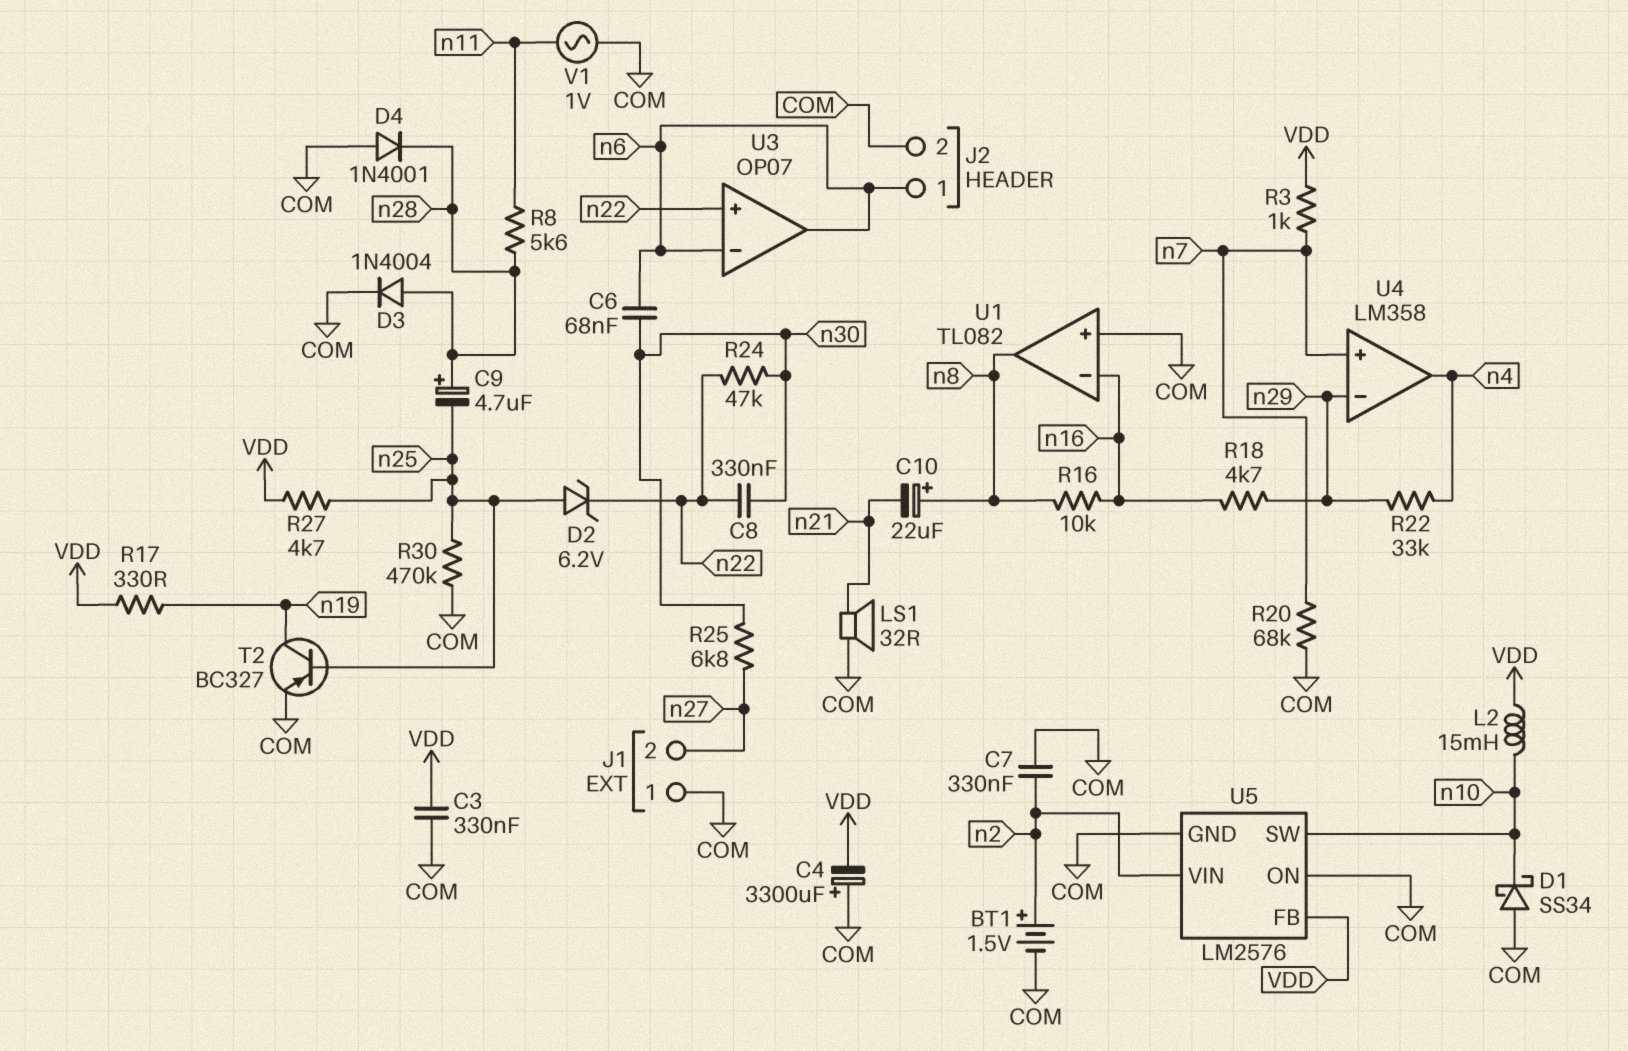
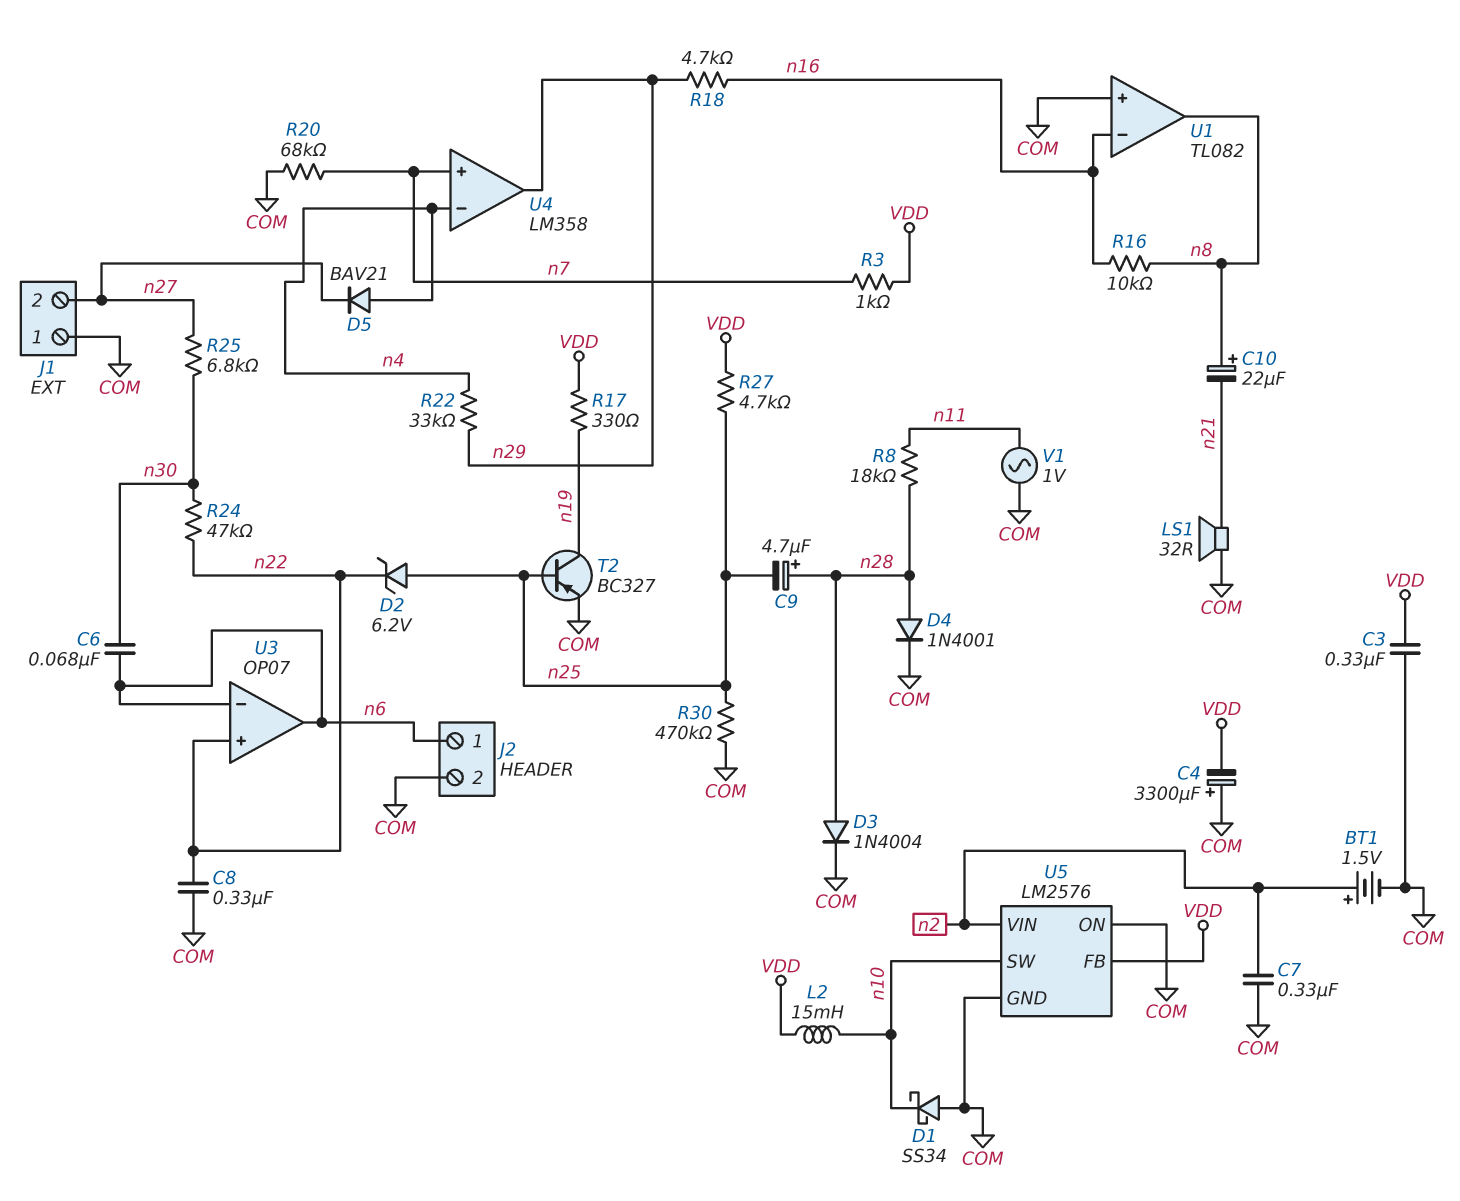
C8: 330nF (n22, n30) -> 330nF (COM, n22)
D4: diode 1N4001 (A COM, K n28) -> diode 1N4001 (A n28, K COM)
D5: none -> diode BAV21 (A n4, K n27)
R8: 5.6k (n11, n28) -> 18k (n11, n28)
U4 pin in-: n29 -> n4
U4 pin out: n4 -> n29

